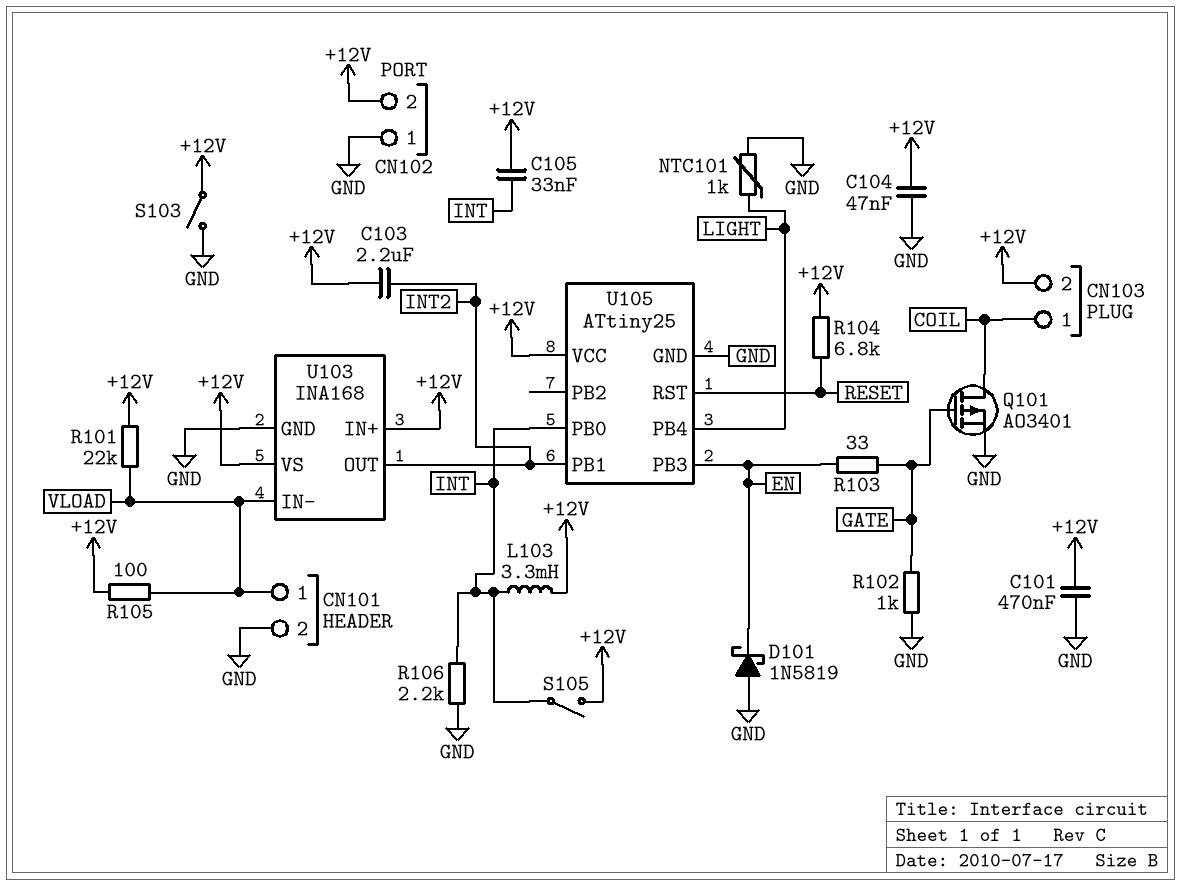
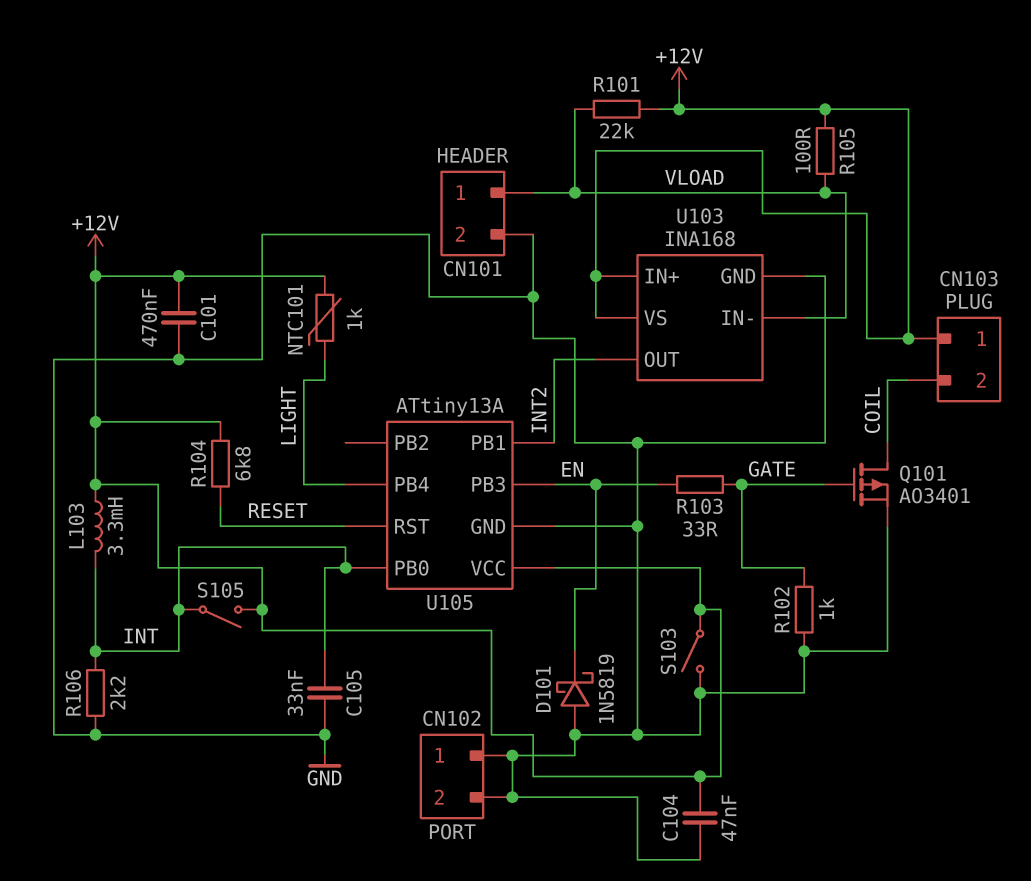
C103: 2.2uF (+12V, INT2) -> none
C105: 33nF (+12V, INT) -> 33nF (GND, INT)
CN102 pin 2: +12V -> GND
CN103 pin 1: COIL -> +12V
CN103 pin 2: +12V -> COIL
NTC101: 1k (GND, LIGHT) -> 1k (+12V, LIGHT)
U105: ATtiny25 -> ATtiny13A

